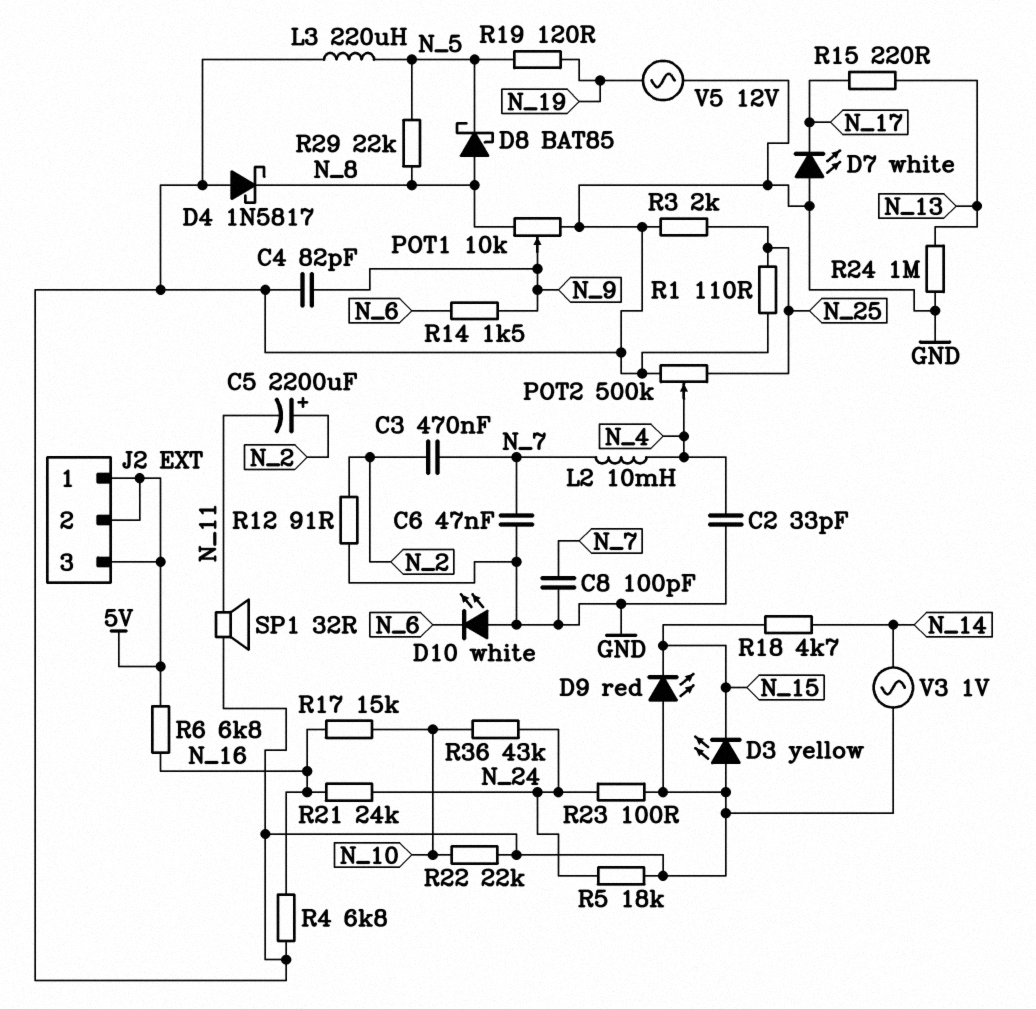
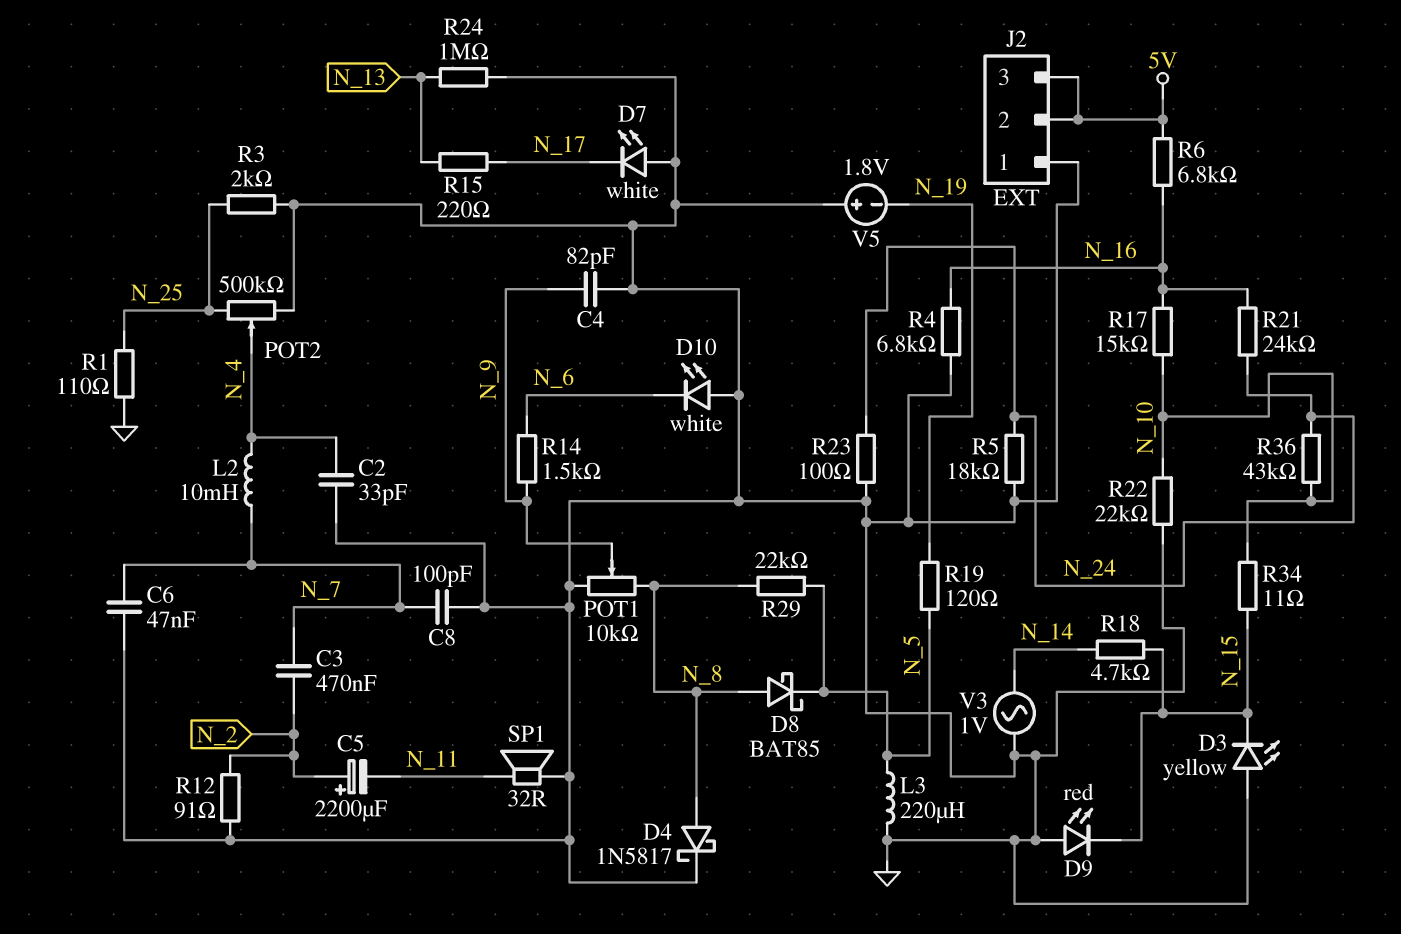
D4: schottky 1N5817 (A GND, K N_8) -> schottky 1N5817 (A N_8, K GND)
J2 pin 1: 5V -> GND
R34: none -> 11 (N_10, N_15)
V5: AC 12V (GND, N_19) -> 1.8V (plus GND, minus N_19)

